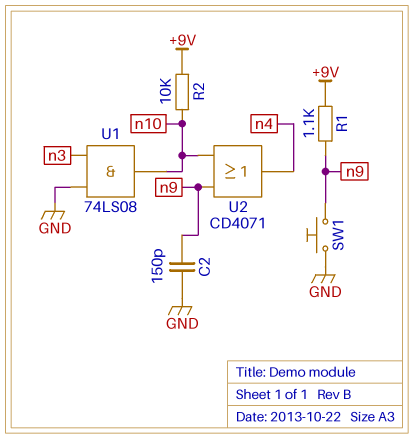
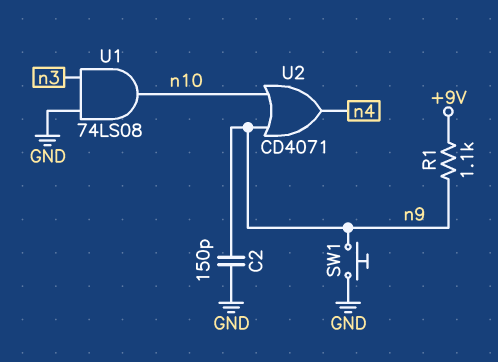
R2: 10k (+9V, n10) -> none

